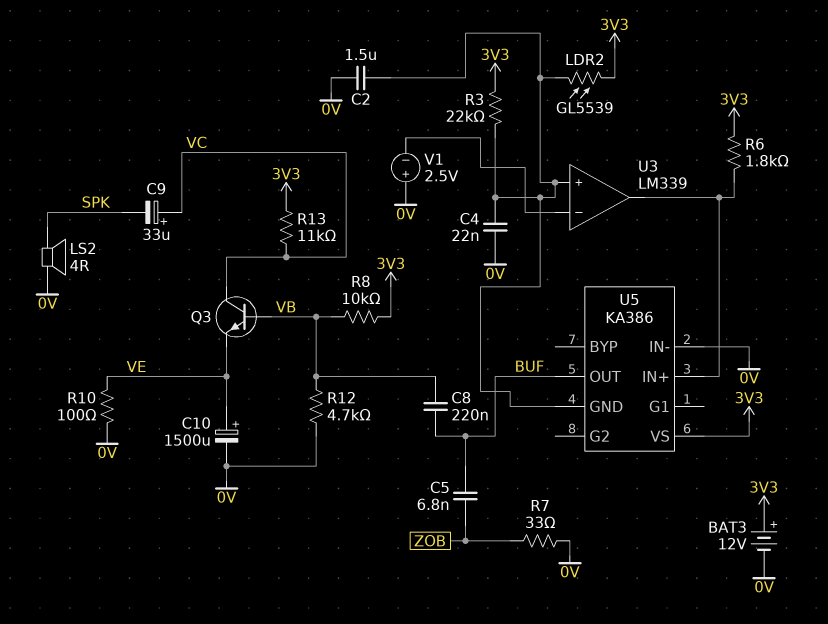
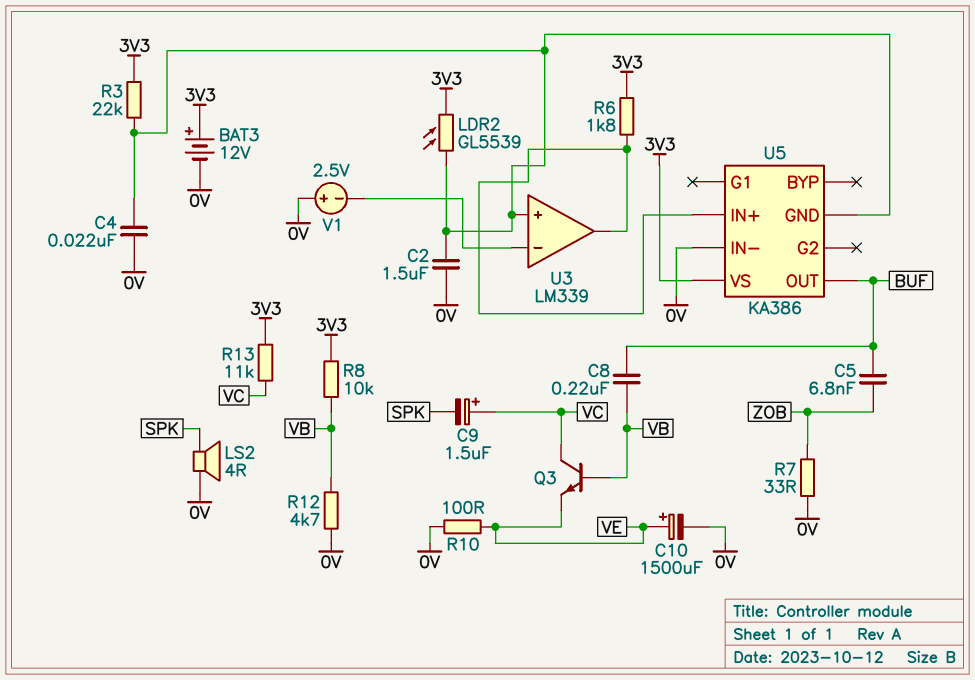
C9: 33uF (plus VC, minus SPK) -> 1.5uF (plus VC, minus SPK)

